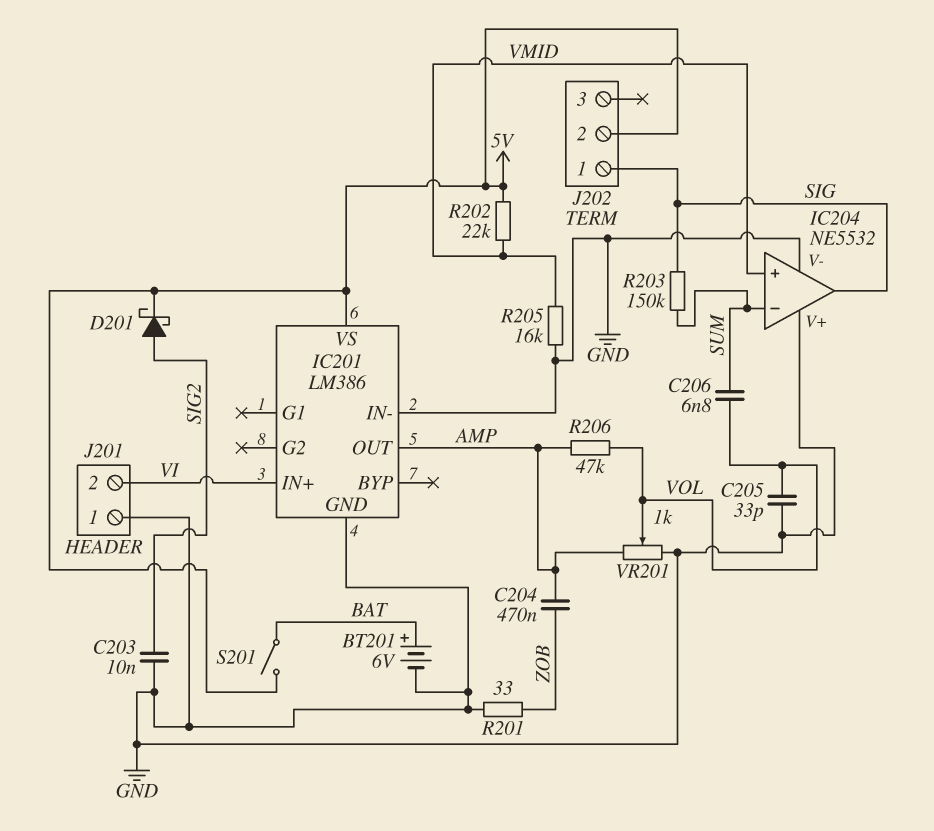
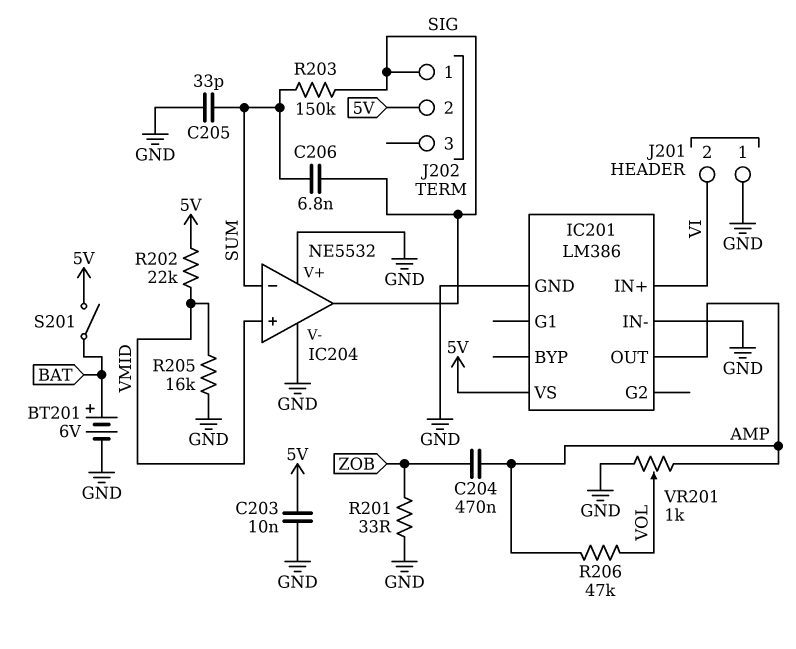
C203: 10nF (GND, SIG2) -> 10nF (5V, GND)
C205: 33pF (GND, VOL) -> 33pF (GND, SUM)
C206: 6.8nF (SUM, VOL) -> 6.8nF (SIG, SUM)
D201: schottky (A SIG2, K 5V) -> none

